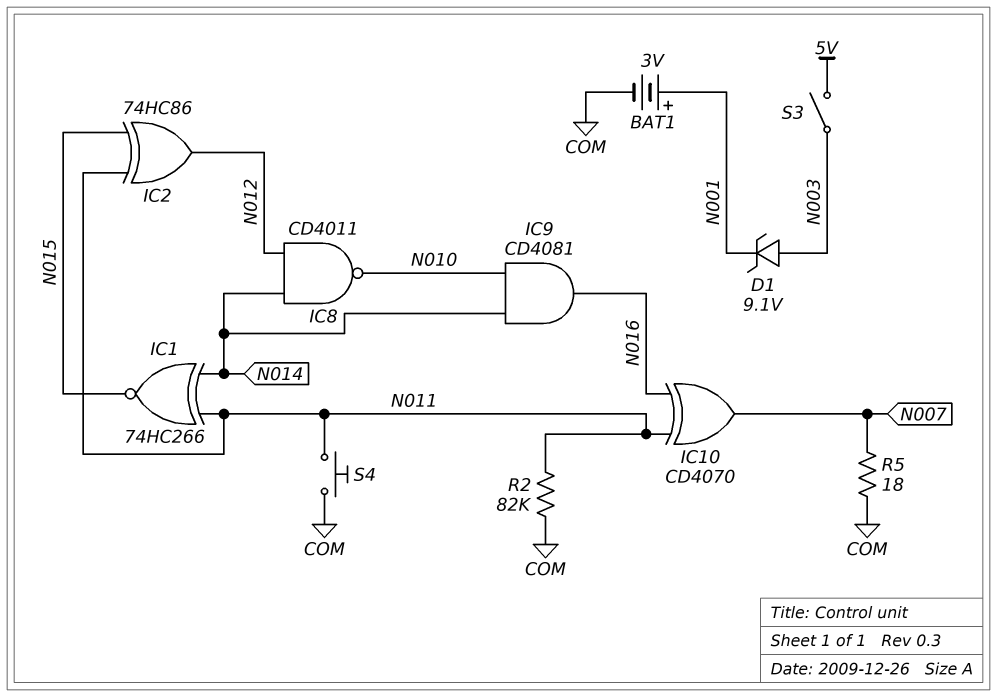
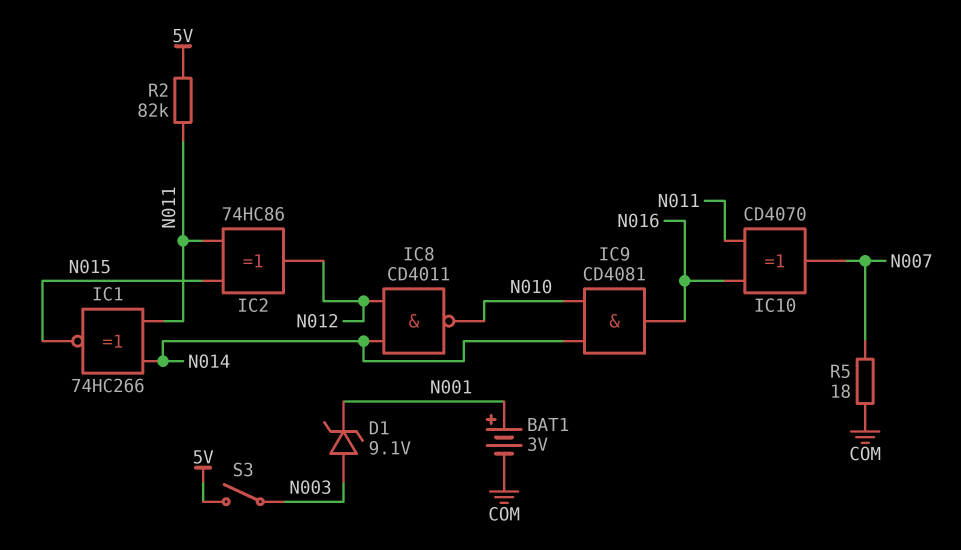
R2: 82k (COM, N011) -> 82k (5V, N011)
S4: button (COM, N011) -> none

